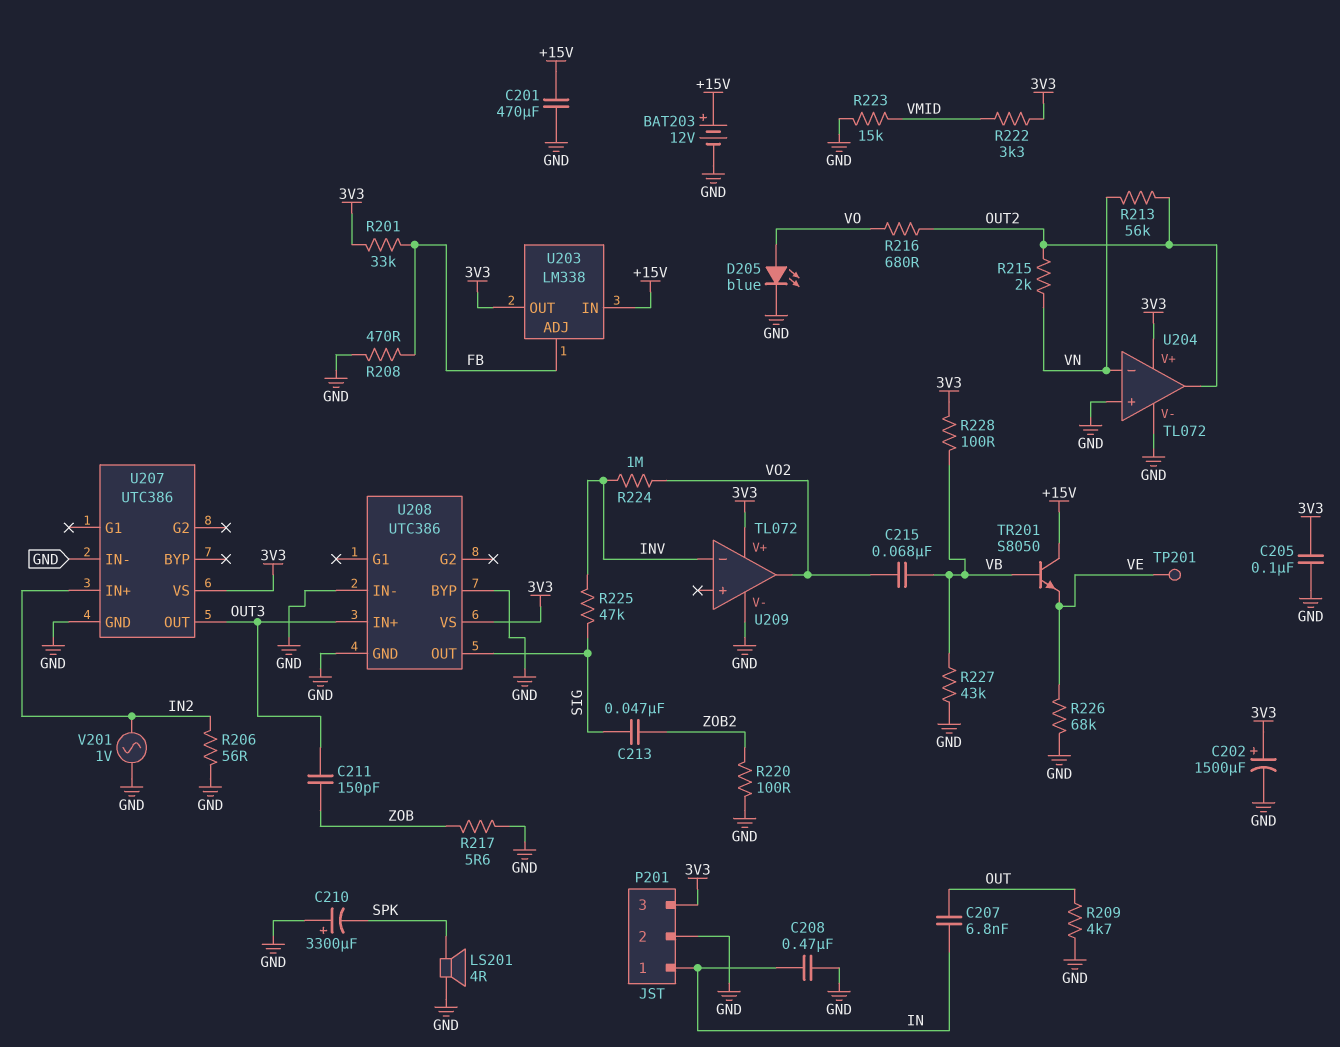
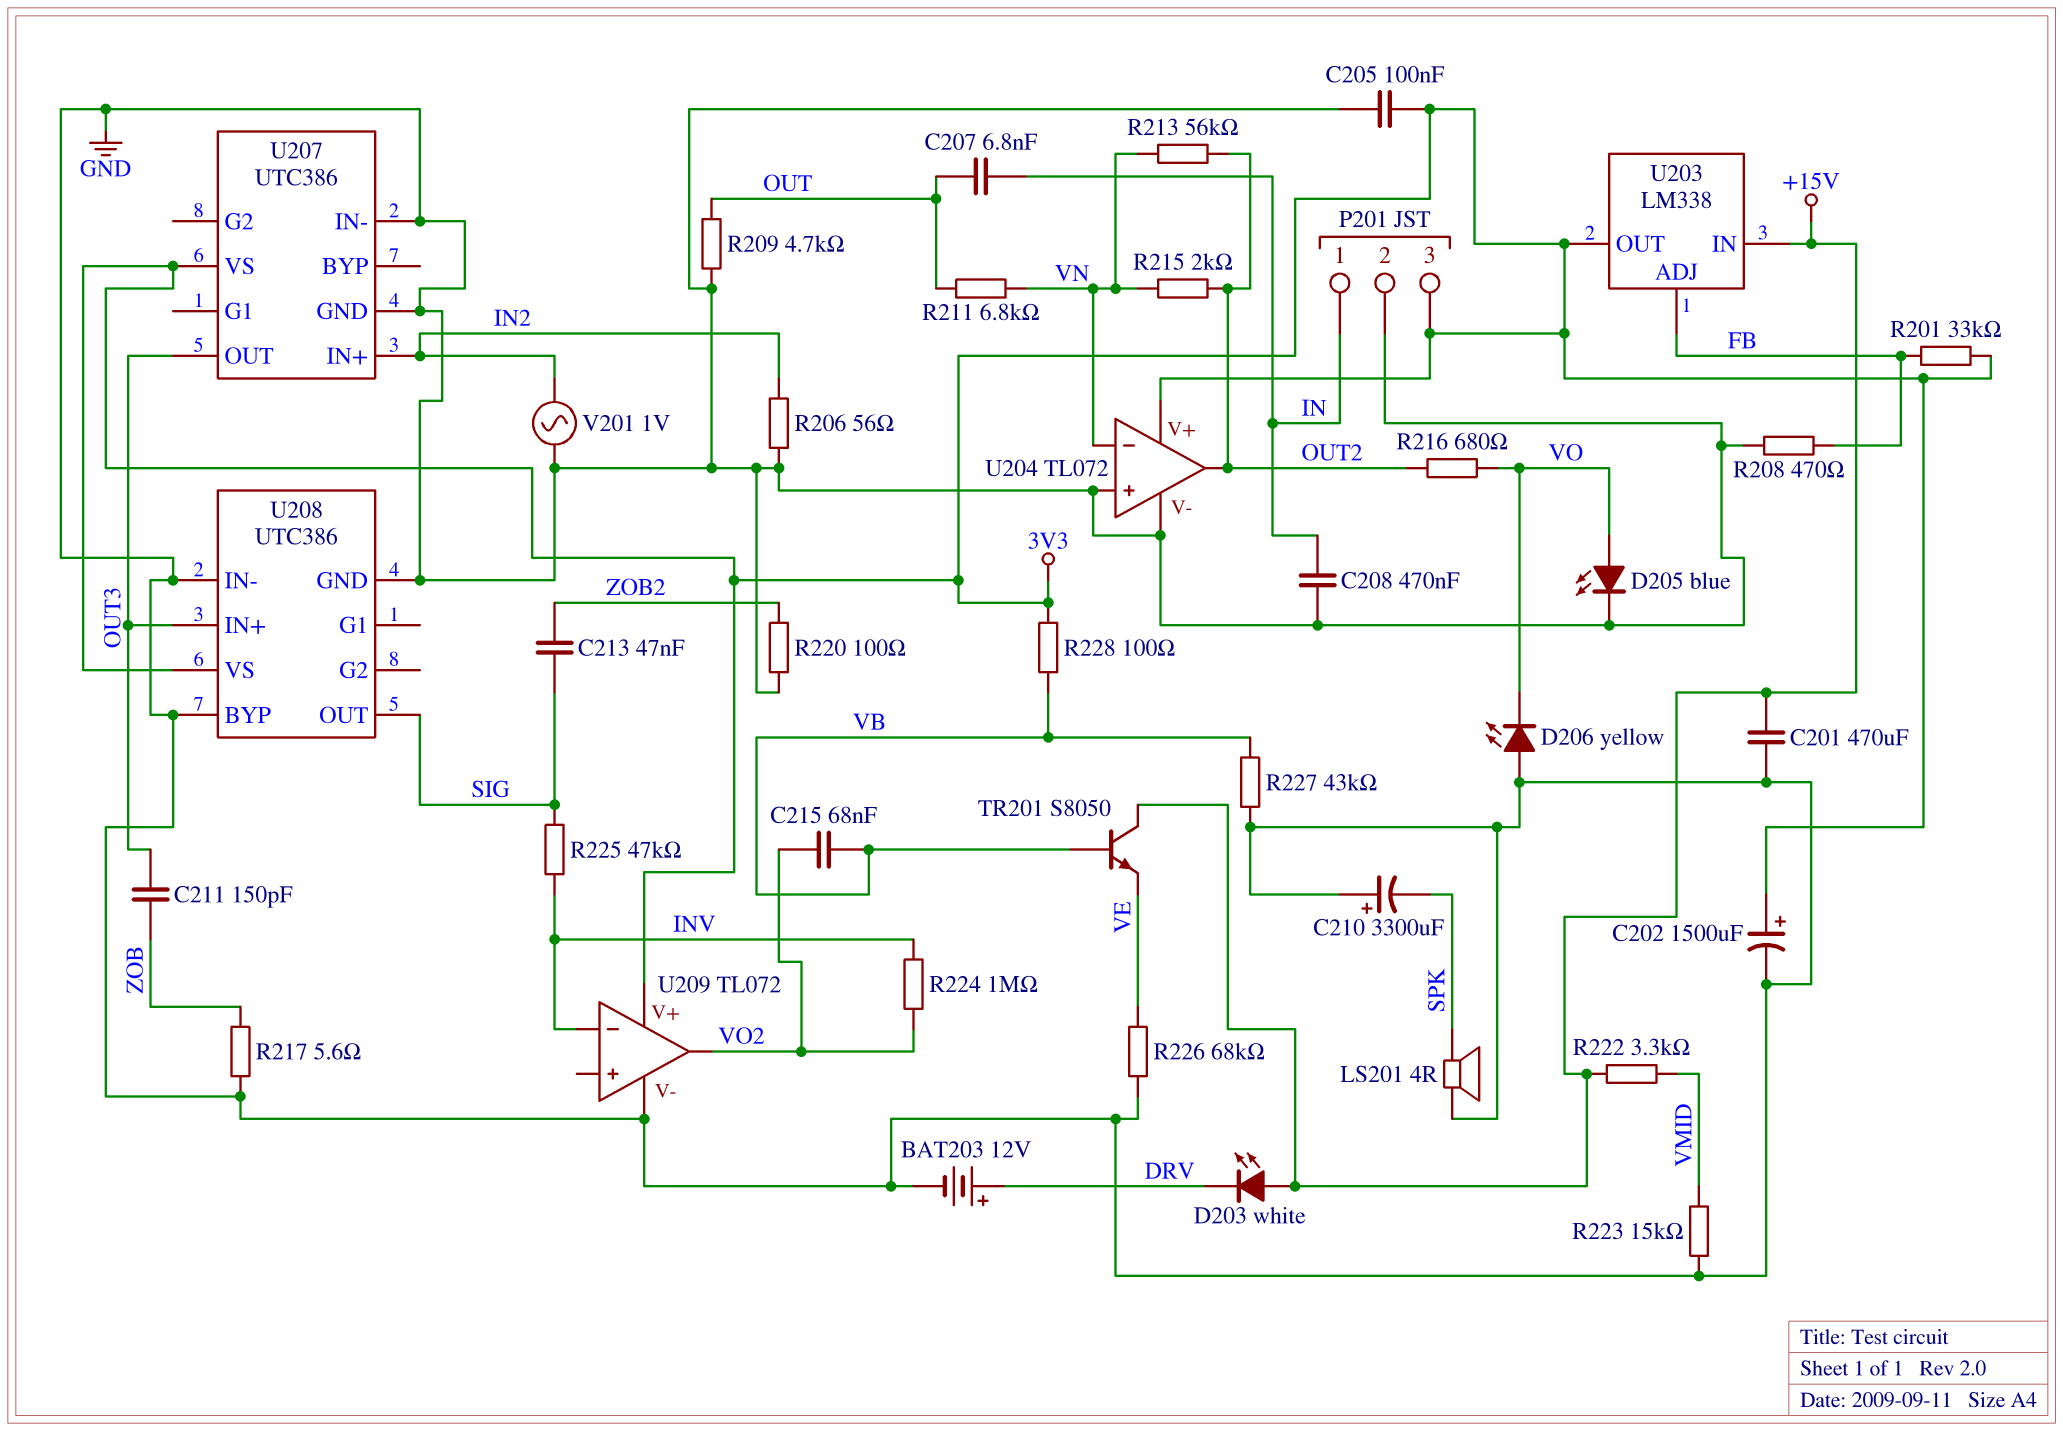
BAT203: 12V (plus +15V, minus GND) -> 12V (plus DRV, minus GND)
D203: none -> LED white (A +15V, K DRV)
D206: none -> LED yellow (A GND, K VO)
R211: none -> 6.8k (OUT, VN)
R222: 3.3k (3V3, VMID) -> 3.3k (+15V, VMID)
TP201: test point (VE) -> none

